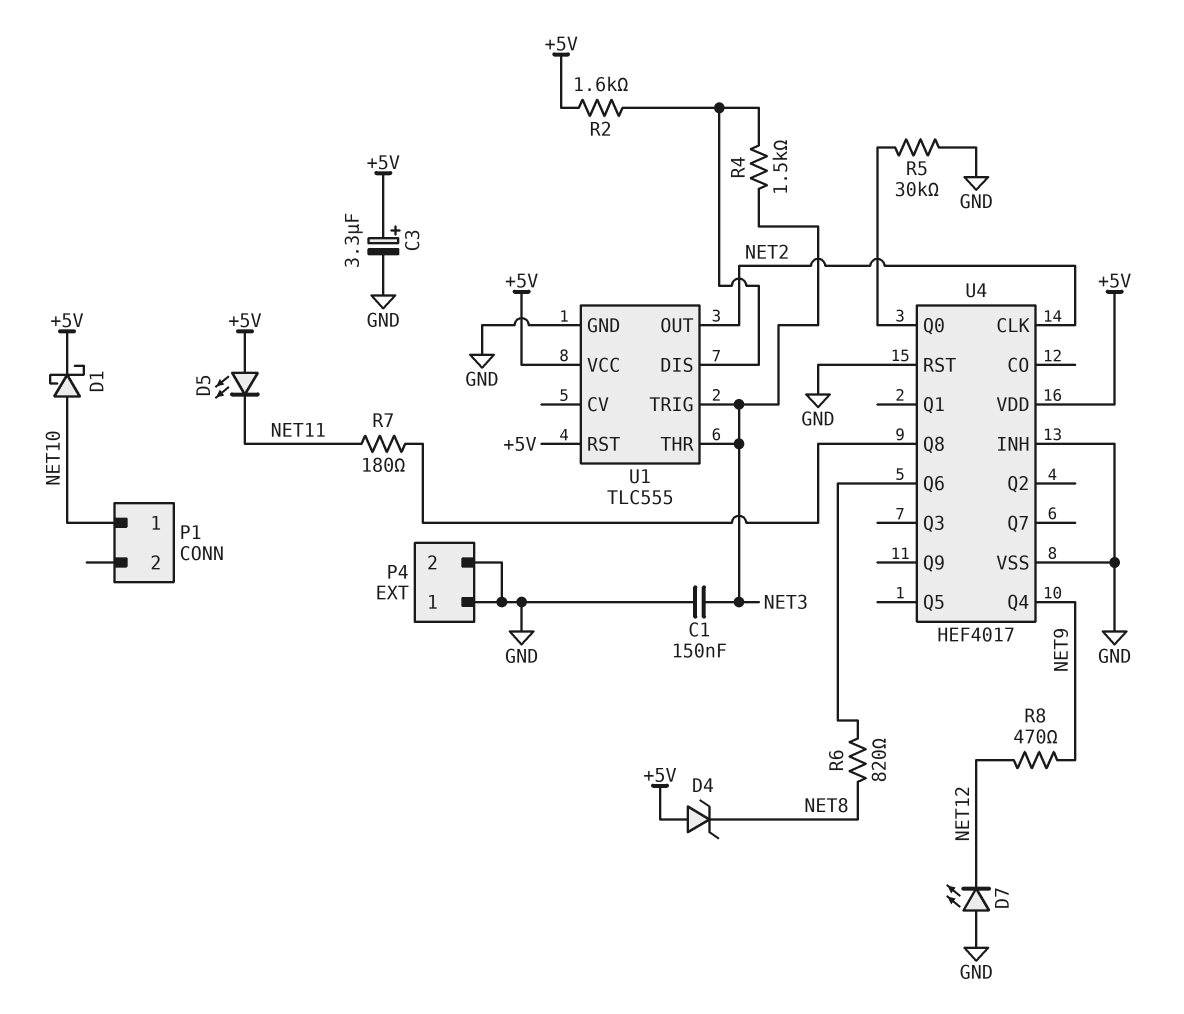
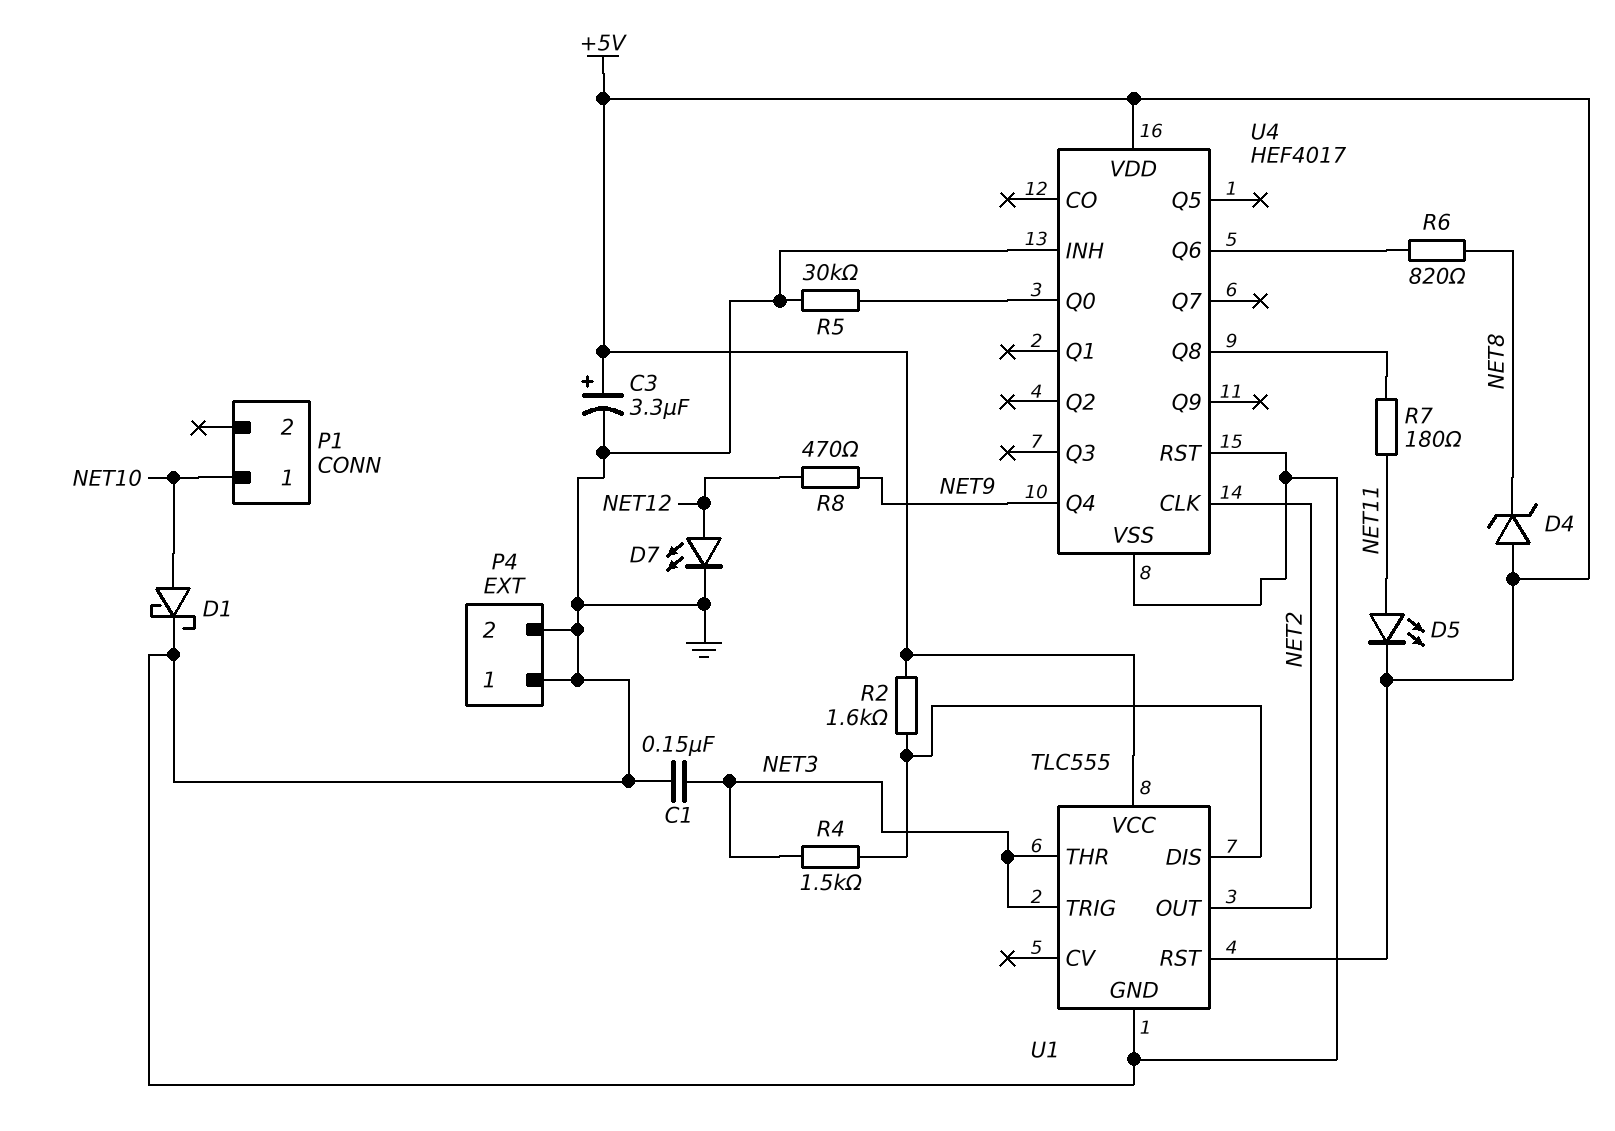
D1: schottky (A NET10, K +5V) -> schottky (A NET10, K GND)
D5: LED (A +5V, K NET11) -> LED (A NET11, K +5V)
D7: LED (A GND, K NET12) -> LED (A NET12, K GND)

